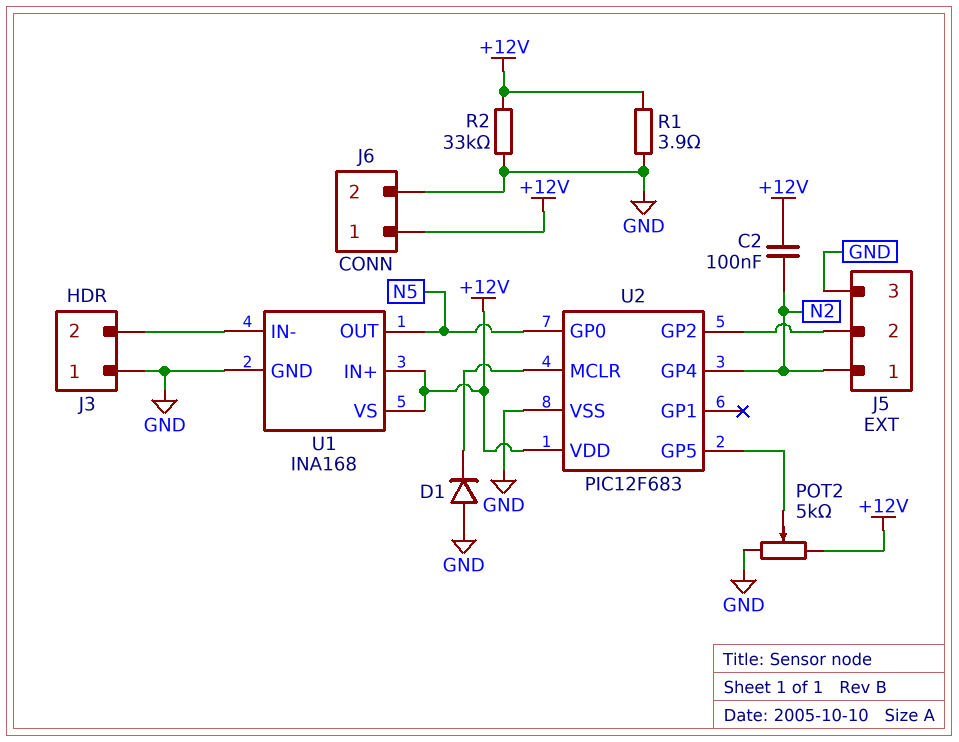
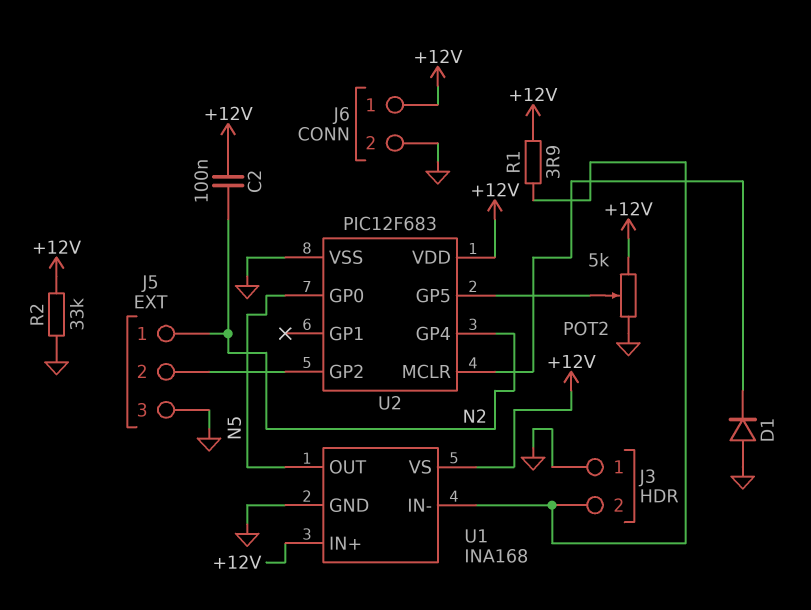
R1: 3.9 (+12V, GND) -> 3.9 (+12V, J3/2)

